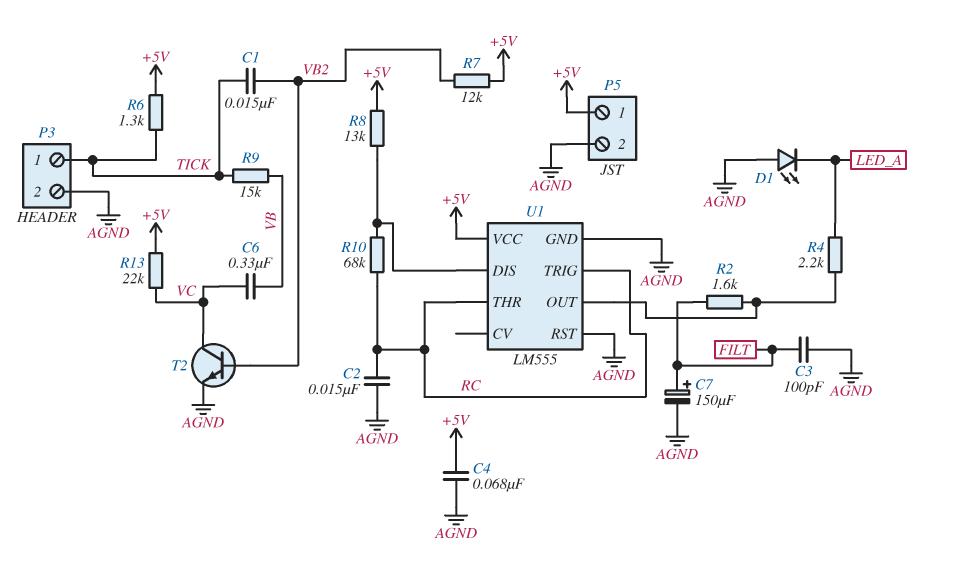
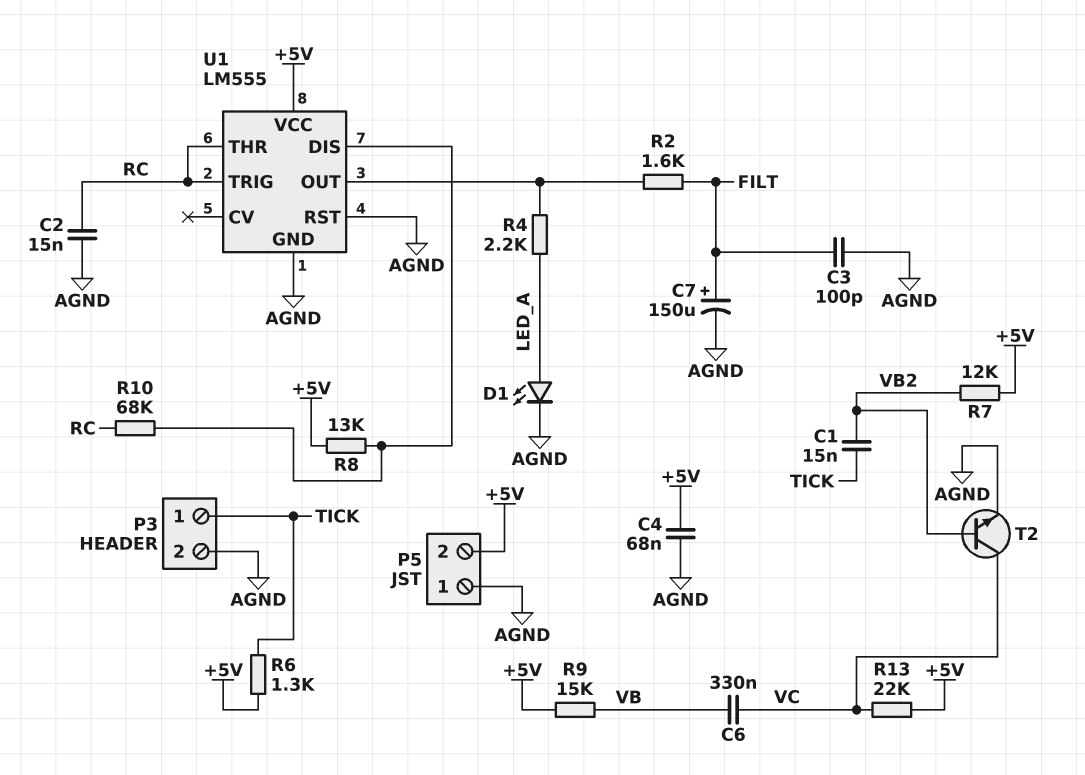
D1: LED (A AGND, K LED_A) -> LED (A LED_A, K AGND)
P5 pin 1: +5V -> AGND
P5 pin 2: AGND -> +5V
R9: 15k (TICK, VB) -> 15k (+5V, VB)

